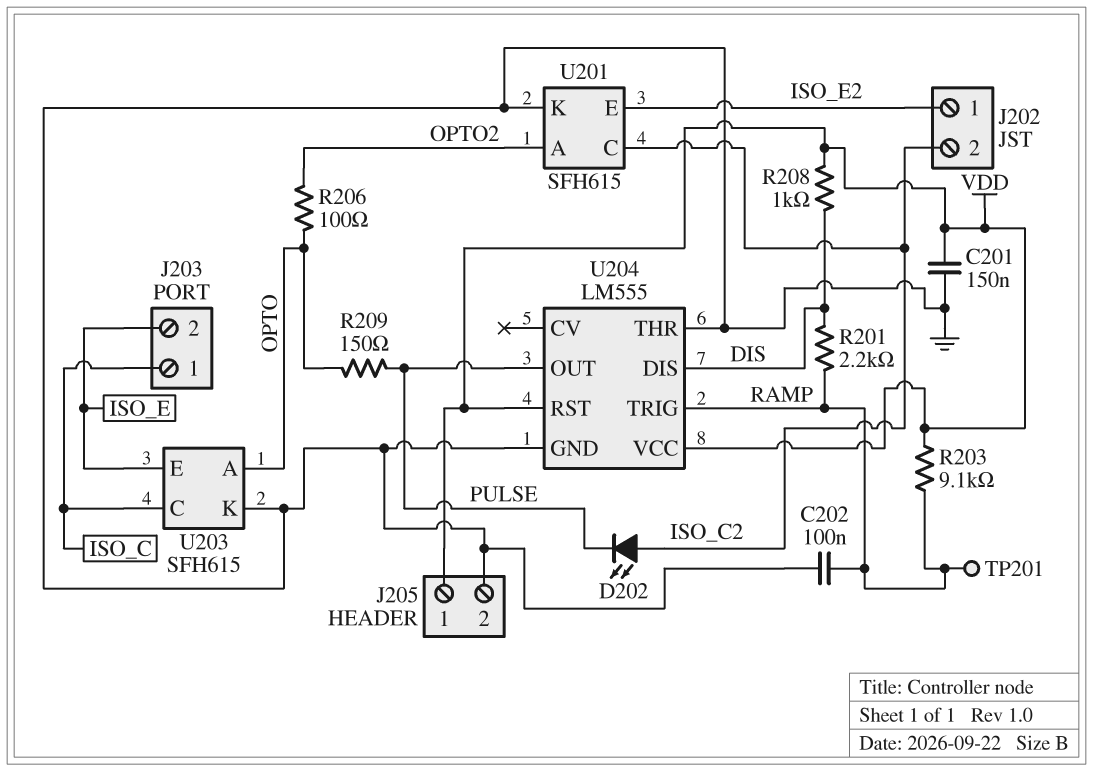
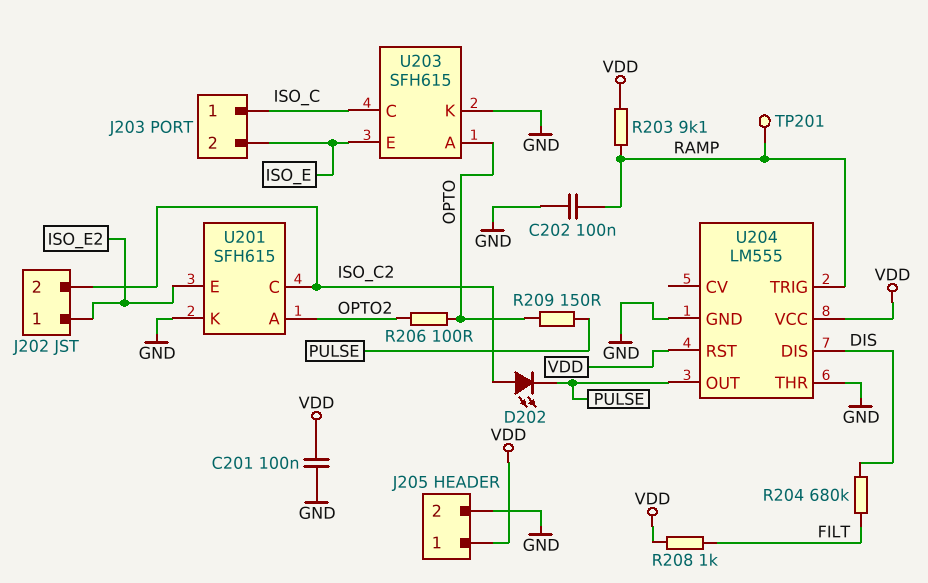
C201: 150nF (GND, VDD) -> 100nF (GND, VDD)
R201: 2.2k (DIS, RAMP) -> none
R204: none -> 680k (DIS, FILT)
R208: 1k (DIS, VDD) -> 1k (FILT, VDD)

